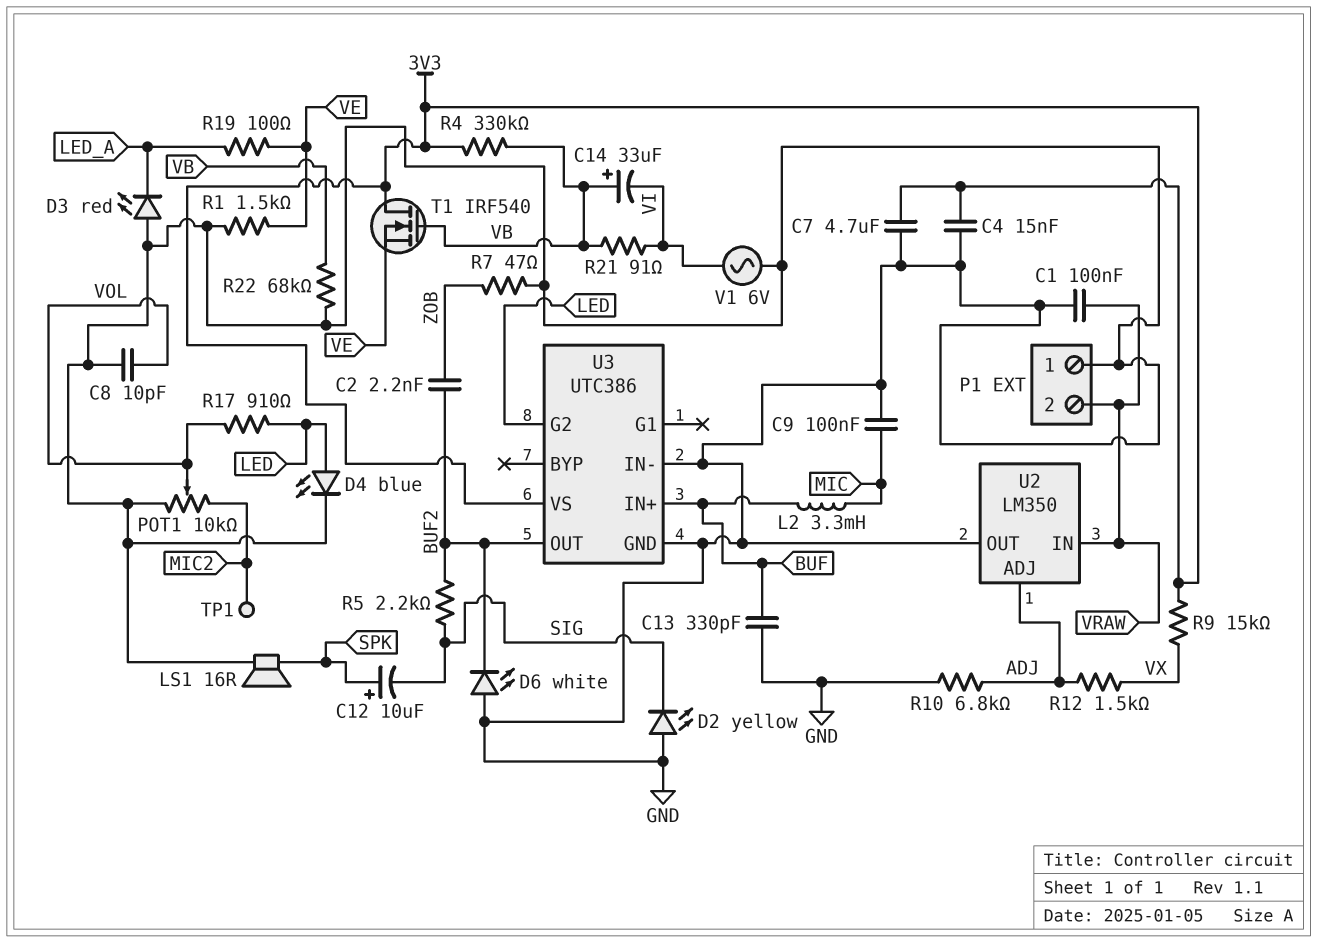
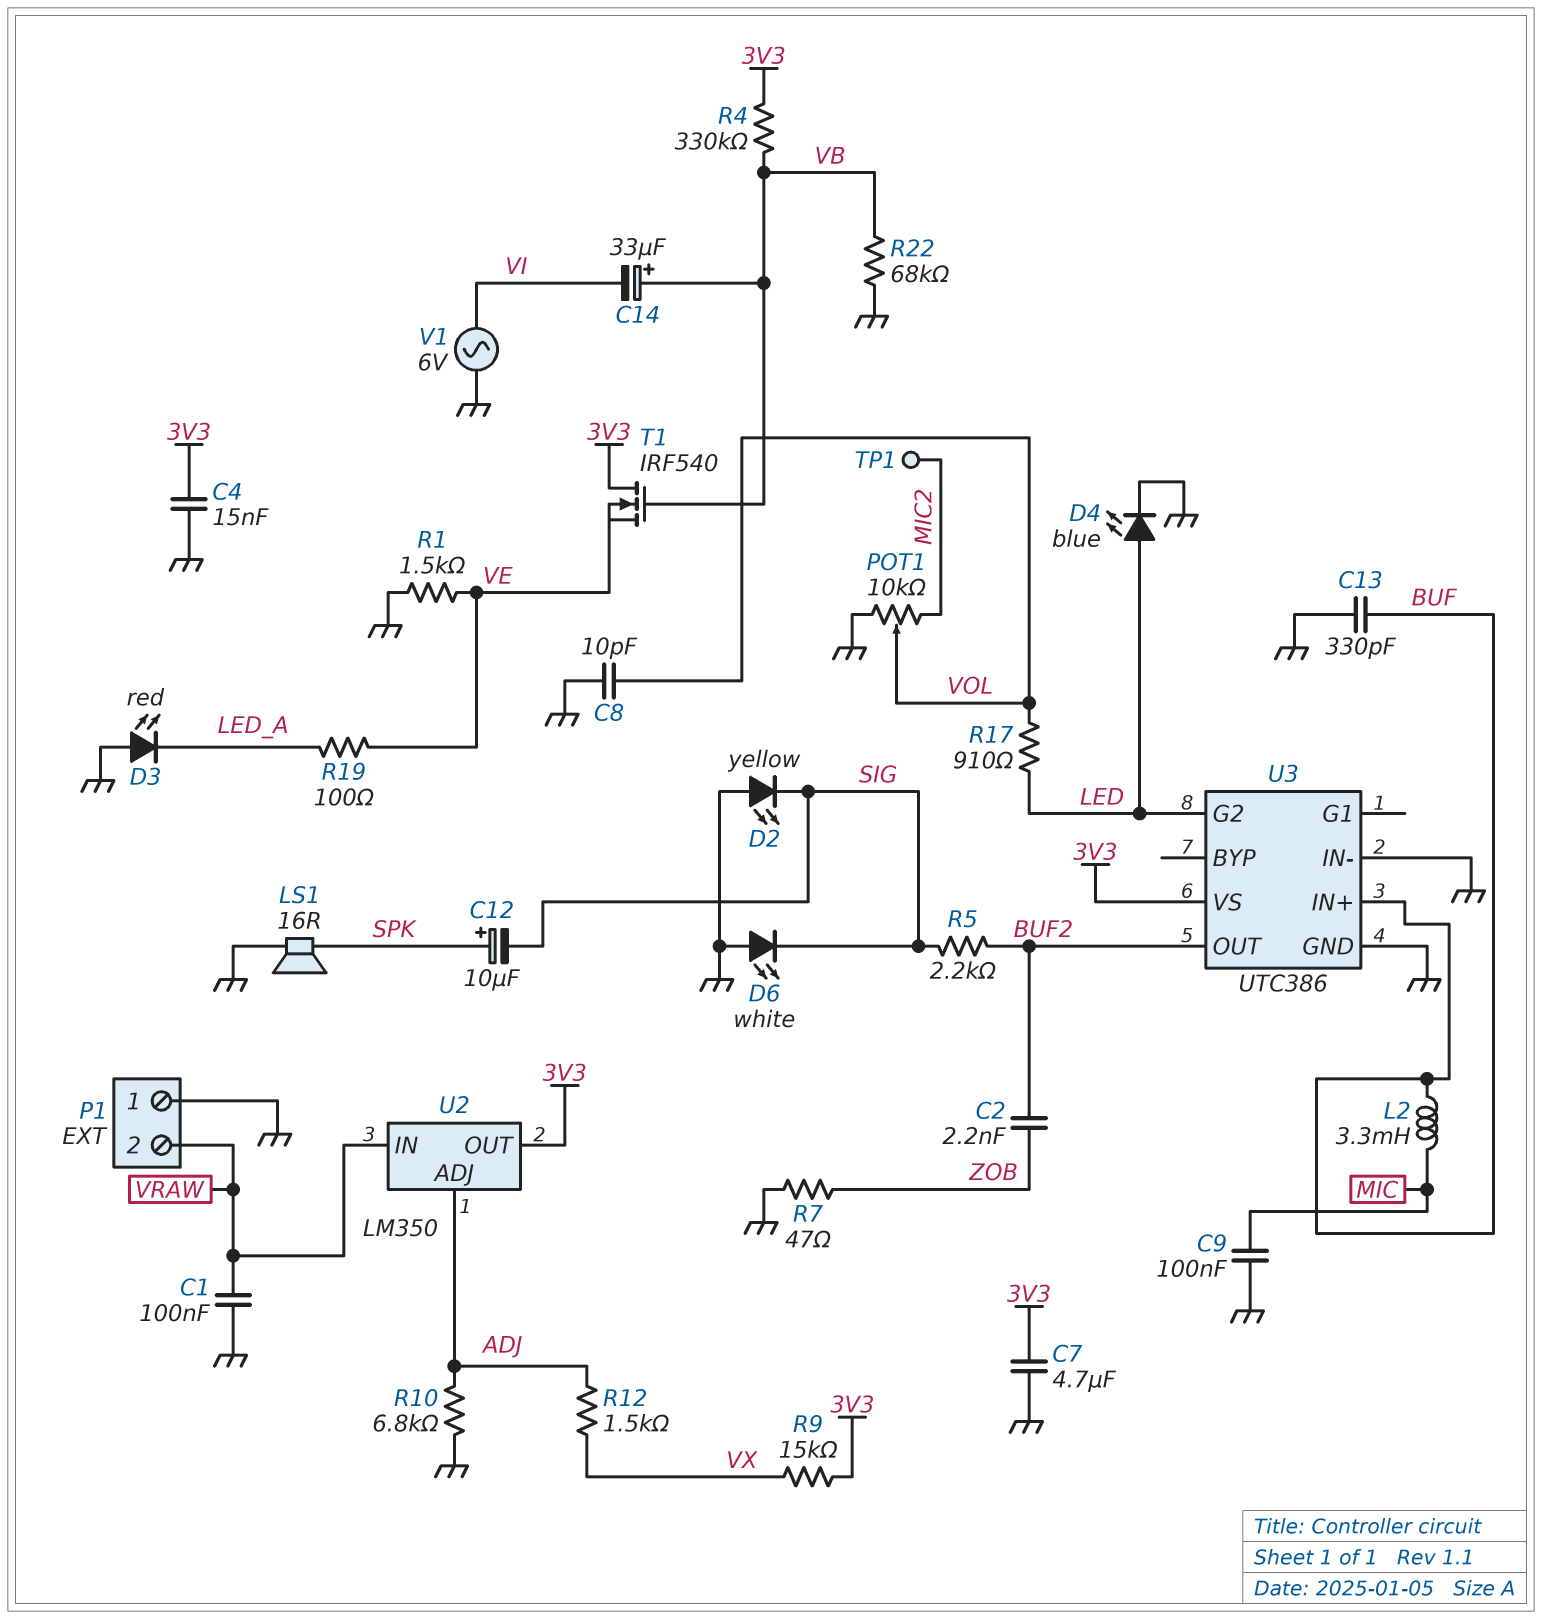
D6: LED white (A GND, K BUF2) -> LED white (A GND, K SIG)
R21: 91 (VB, VI) -> none
U2 pin OUT: GND -> 3V3

